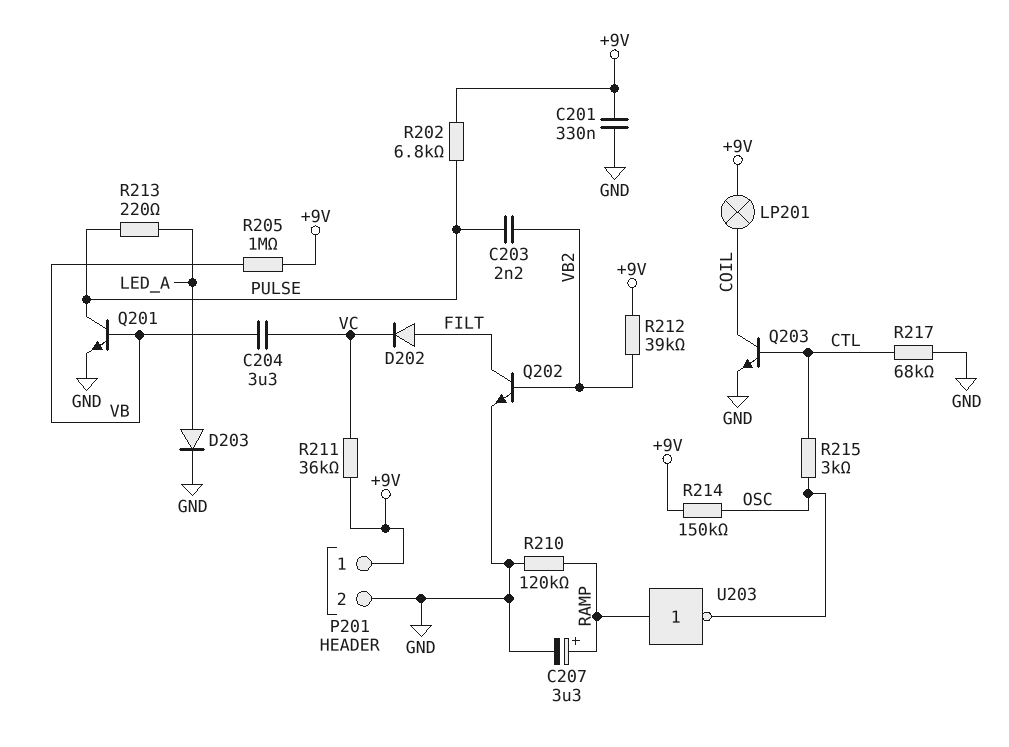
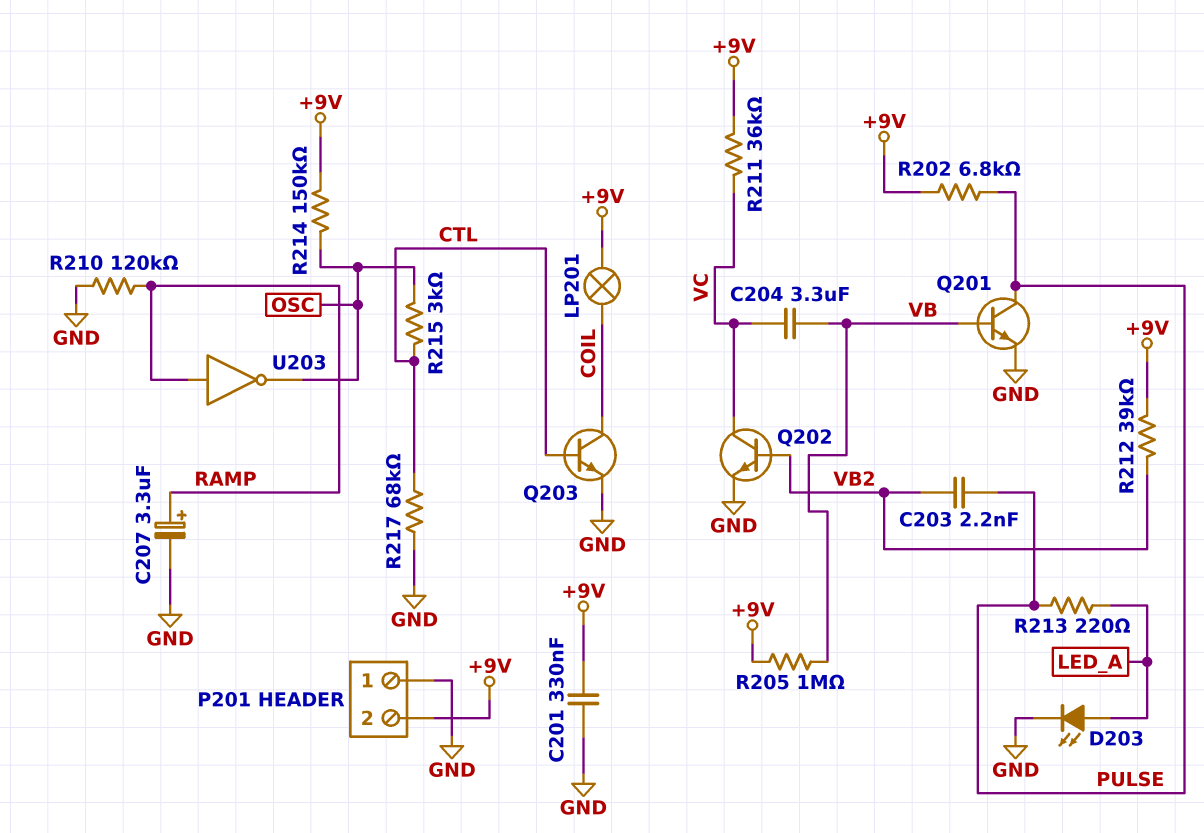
D202: diode (A FILT, K VC) -> none
D203: diode (A LED_A, K GND) -> LED (A LED_A, K GND)
P201 pin 1: +9V -> GND
P201 pin 2: GND -> +9V
Q202: NPN (B VB2, C FILT, E GND) -> NPN (B VB2, C VC, E GND)

